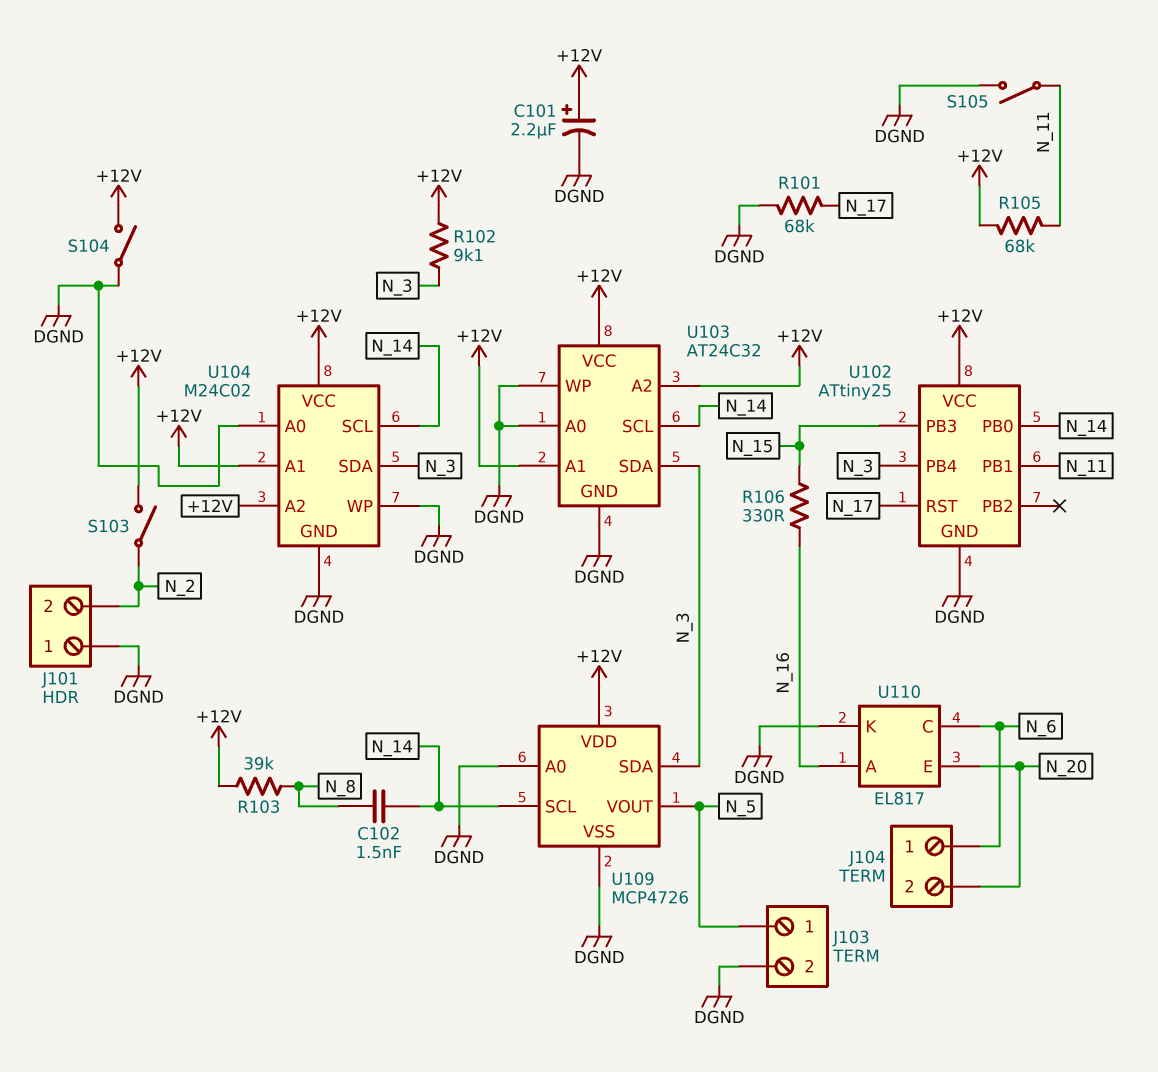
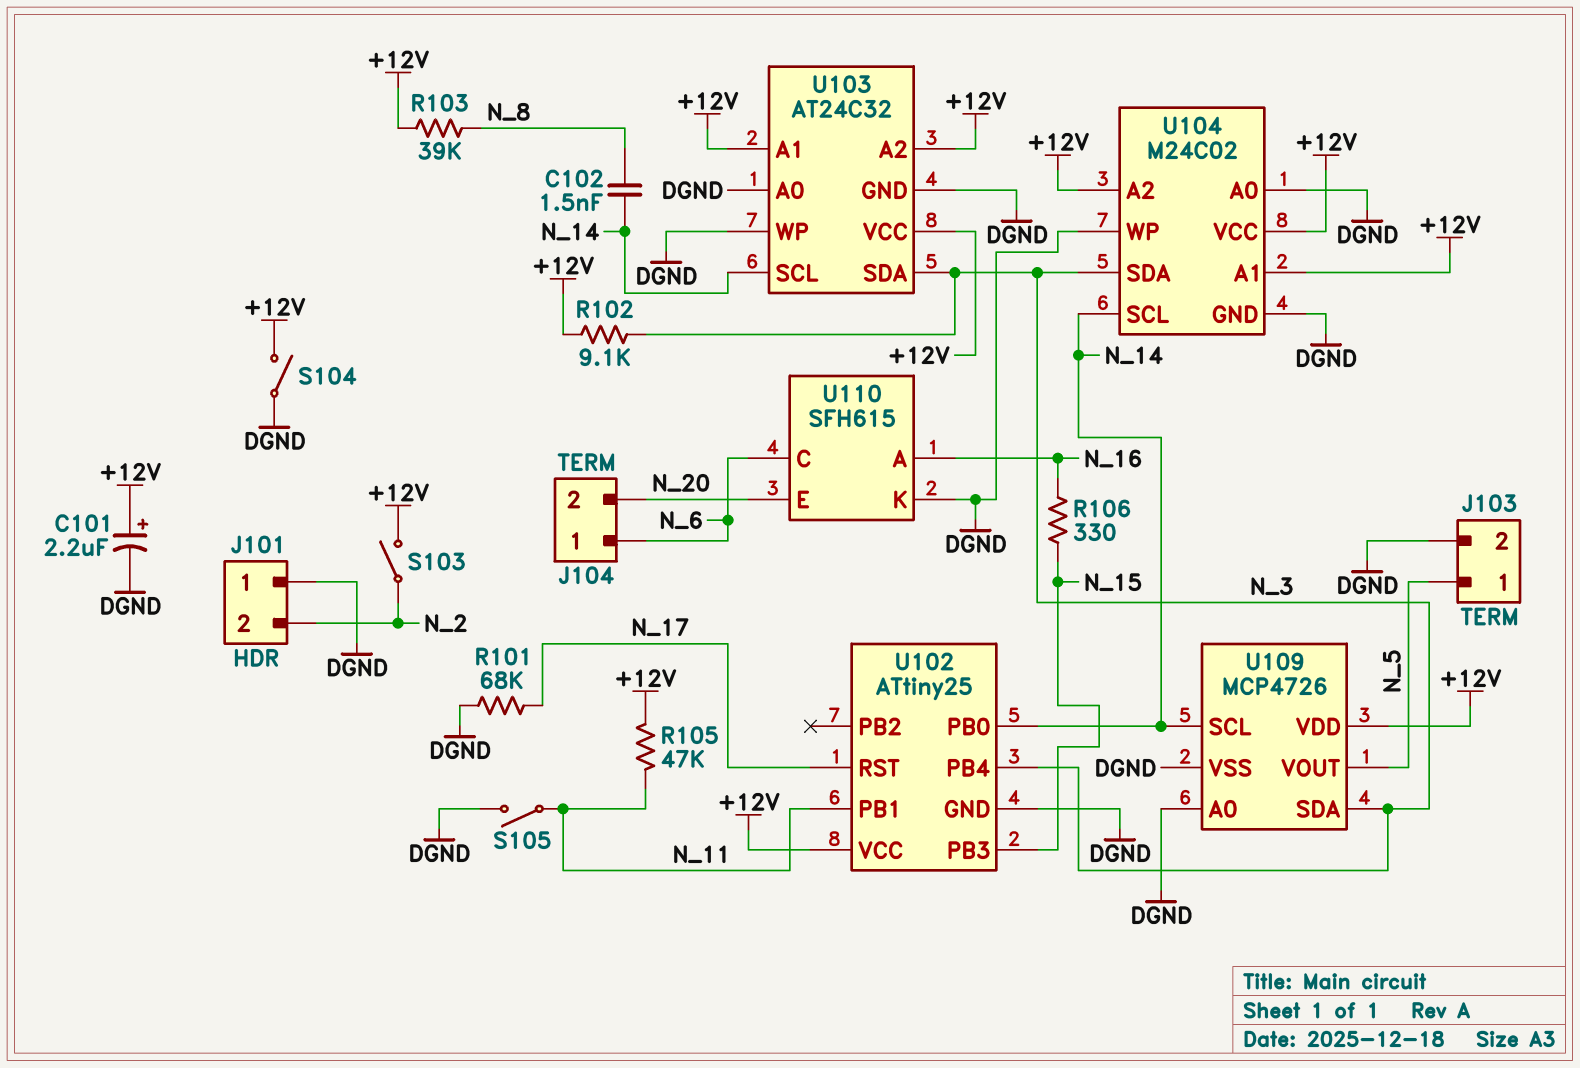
R105: 68k (+12V, N_11) -> 47k (+12V, N_11)
U110: EL817 -> SFH615

